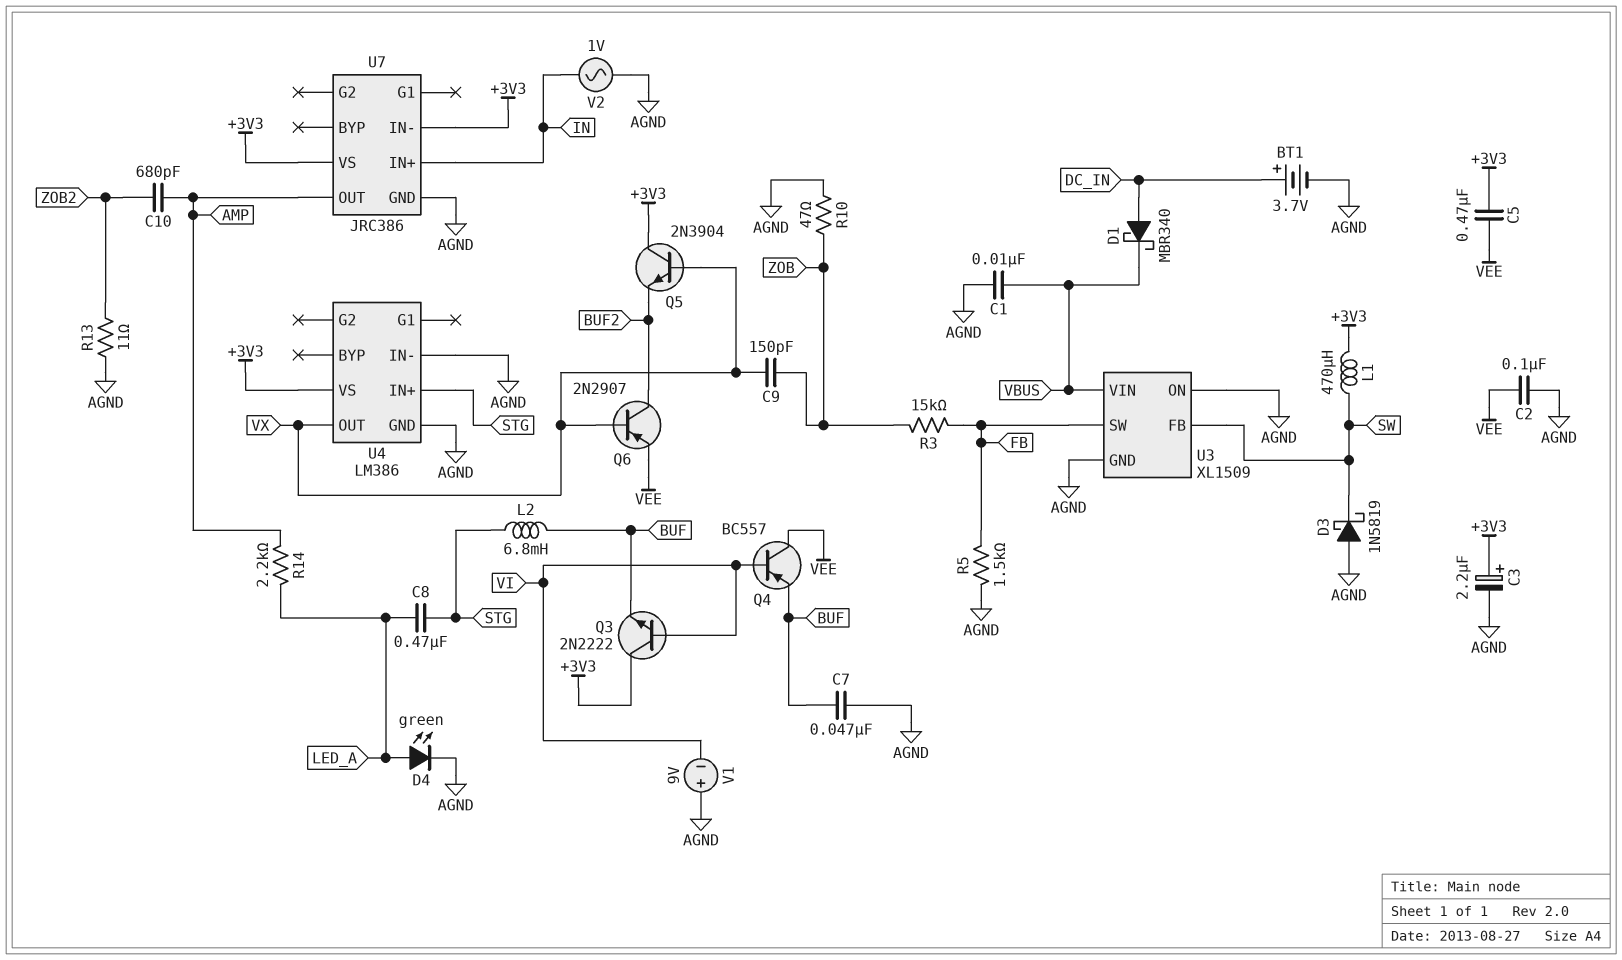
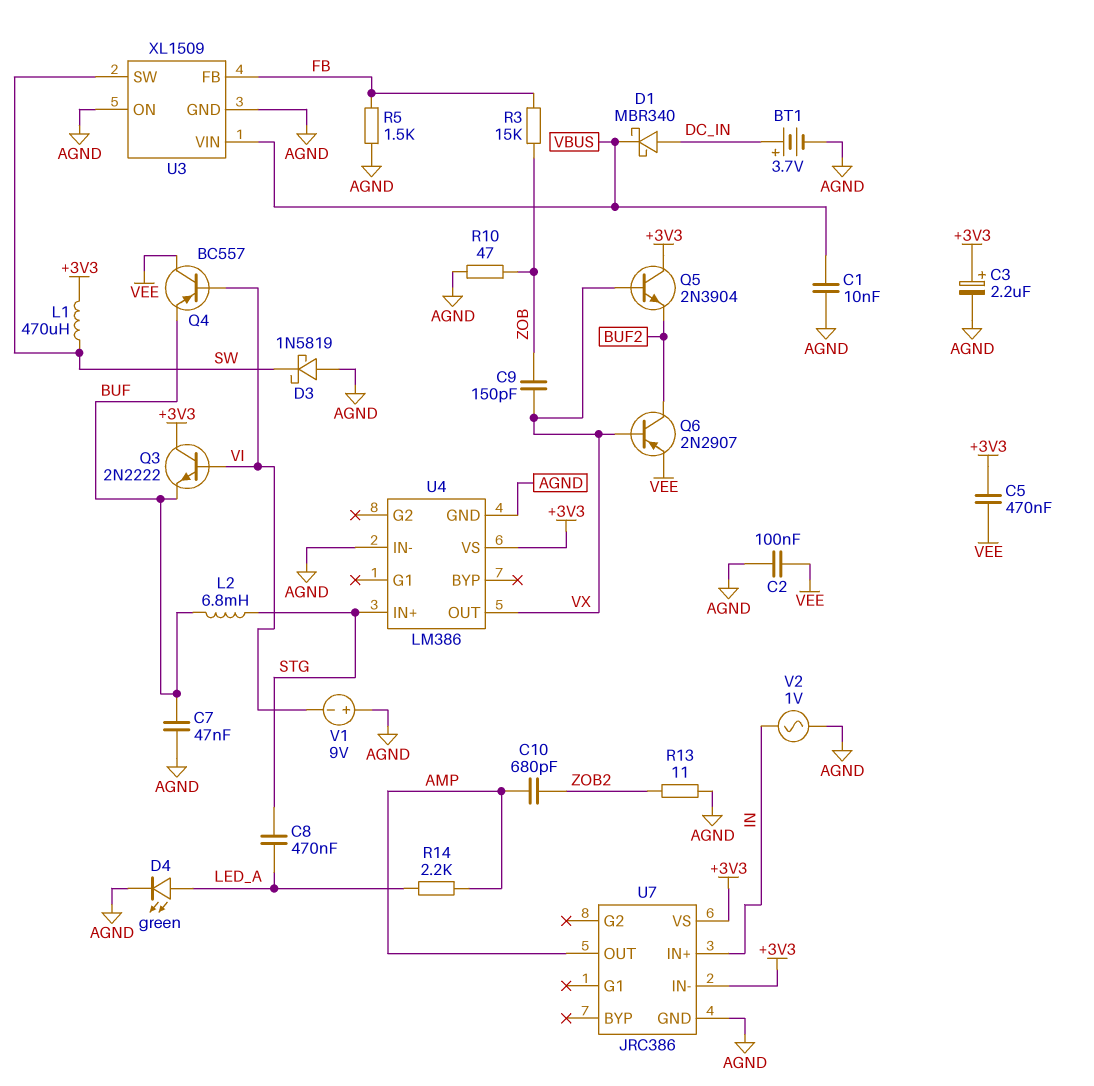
U3 pin FB: SW -> FB
U3 pin SW: FB -> SW

